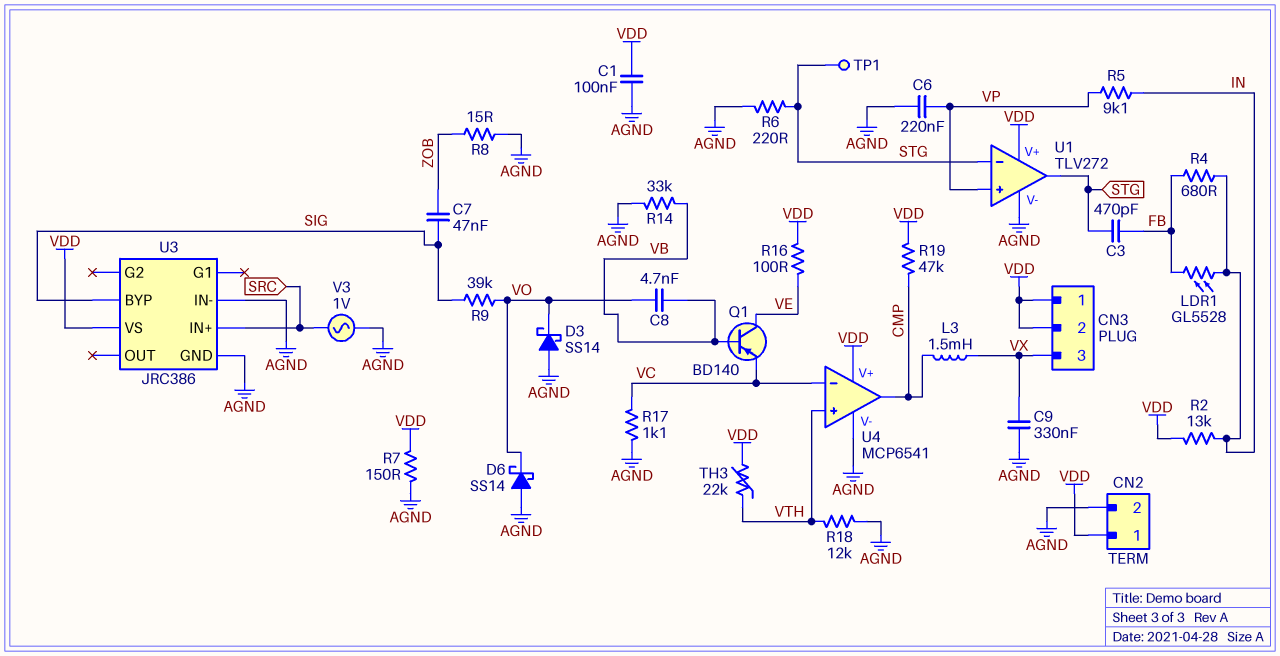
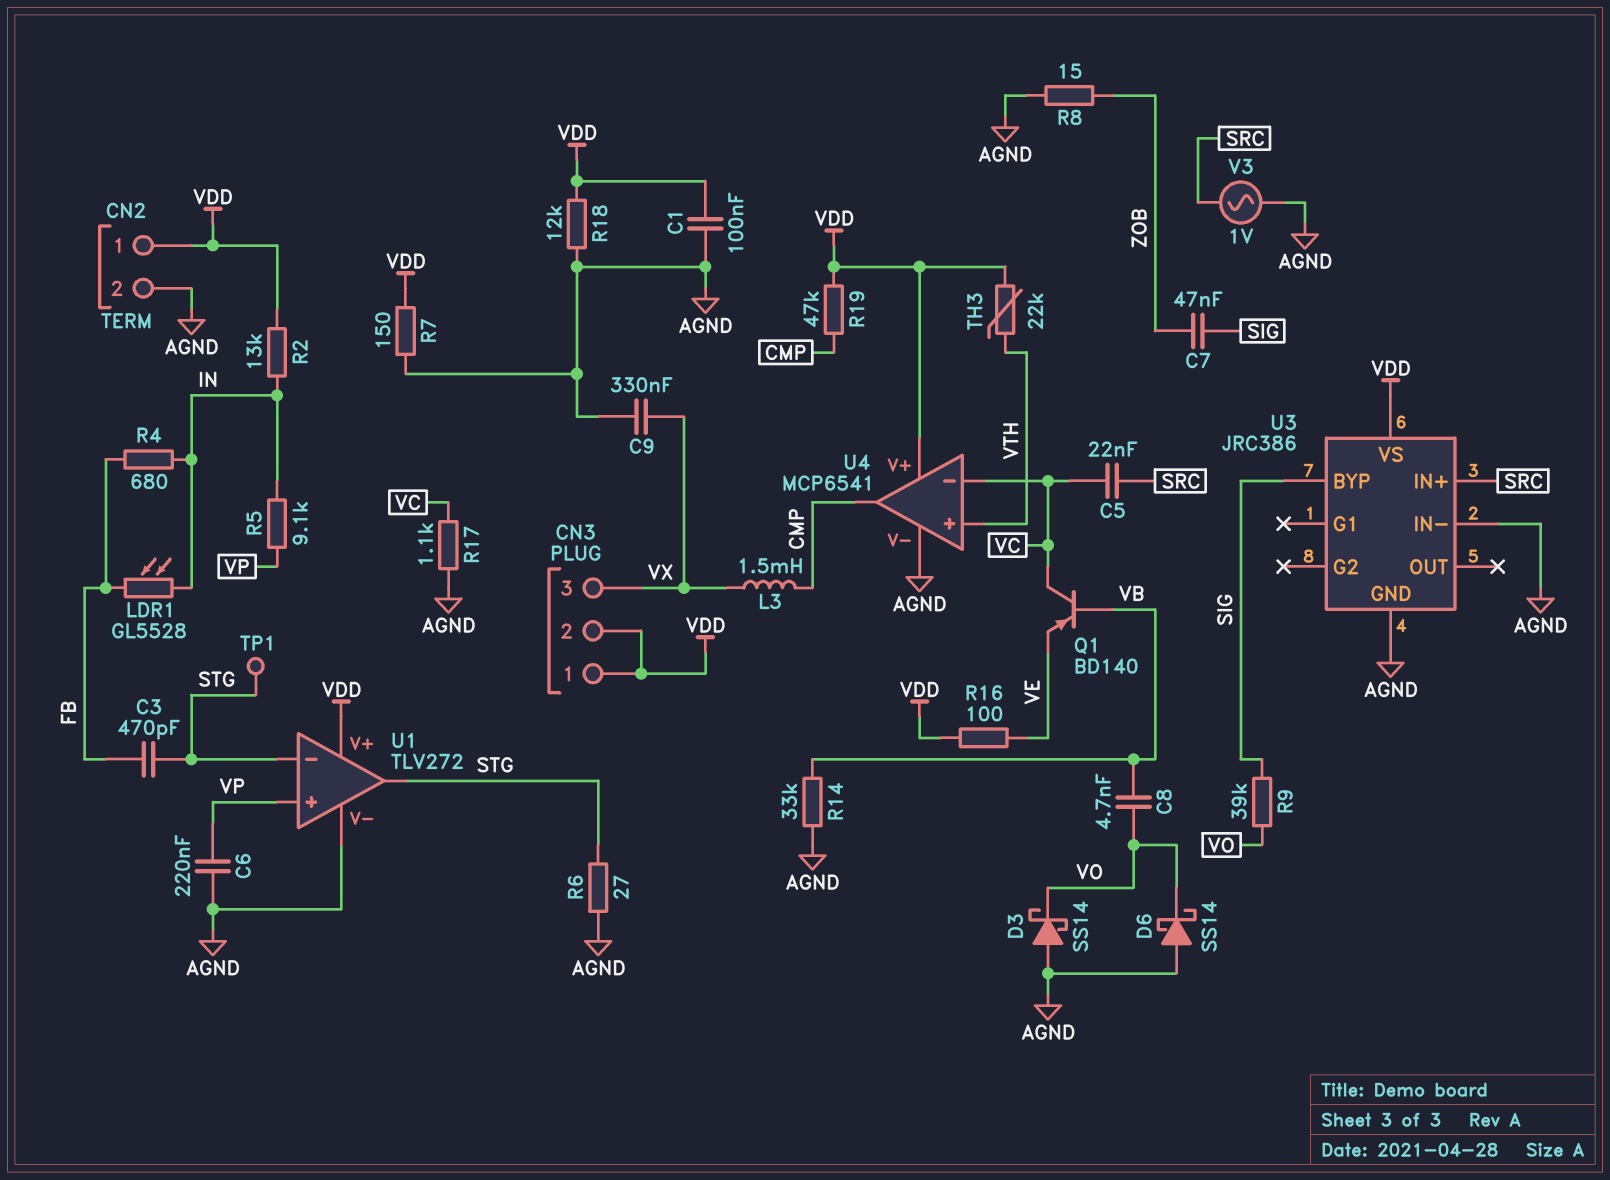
C5: none -> 22nF (SRC, VC)
Q1: PNP BD140 (B VB, C VE, E VC) -> PNP BD140 (B VB, C VC, E VE)
R6: 220 (AGND, STG) -> 27 (AGND, STG)
R18: 12k (AGND, VTH) -> 12k (AGND, VDD)

